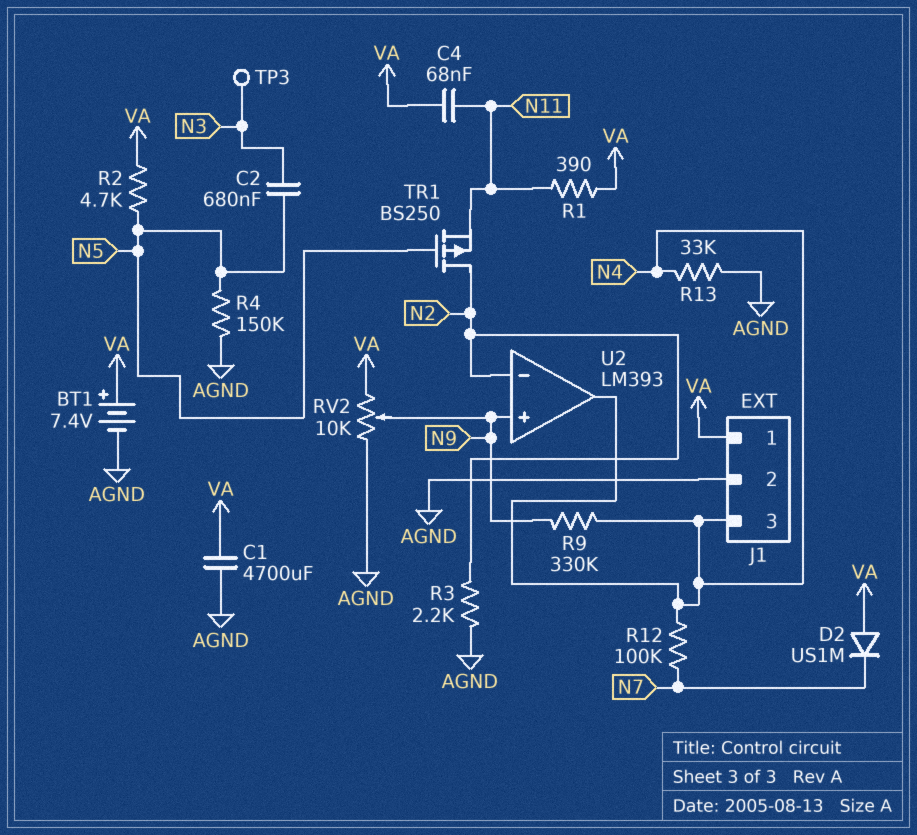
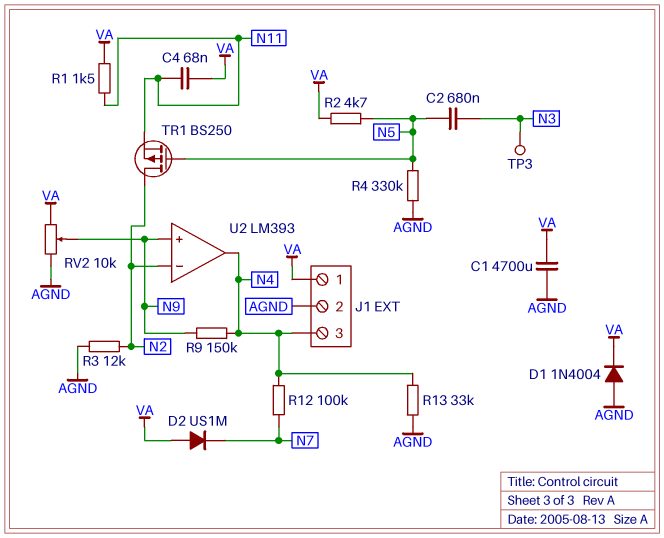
BT1: 7.4V (plus VA, minus AGND) -> none
D1: none -> diode 1N4004 (A AGND, K VA)
R1: 390 (N11, VA) -> 1.5k (N11, VA)
R3: 2.2k (AGND, N2) -> 12k (AGND, N2)
R4: 150k (AGND, N5) -> 330k (AGND, N5)
R9: 330k (N4, N9) -> 150k (N4, N9)

